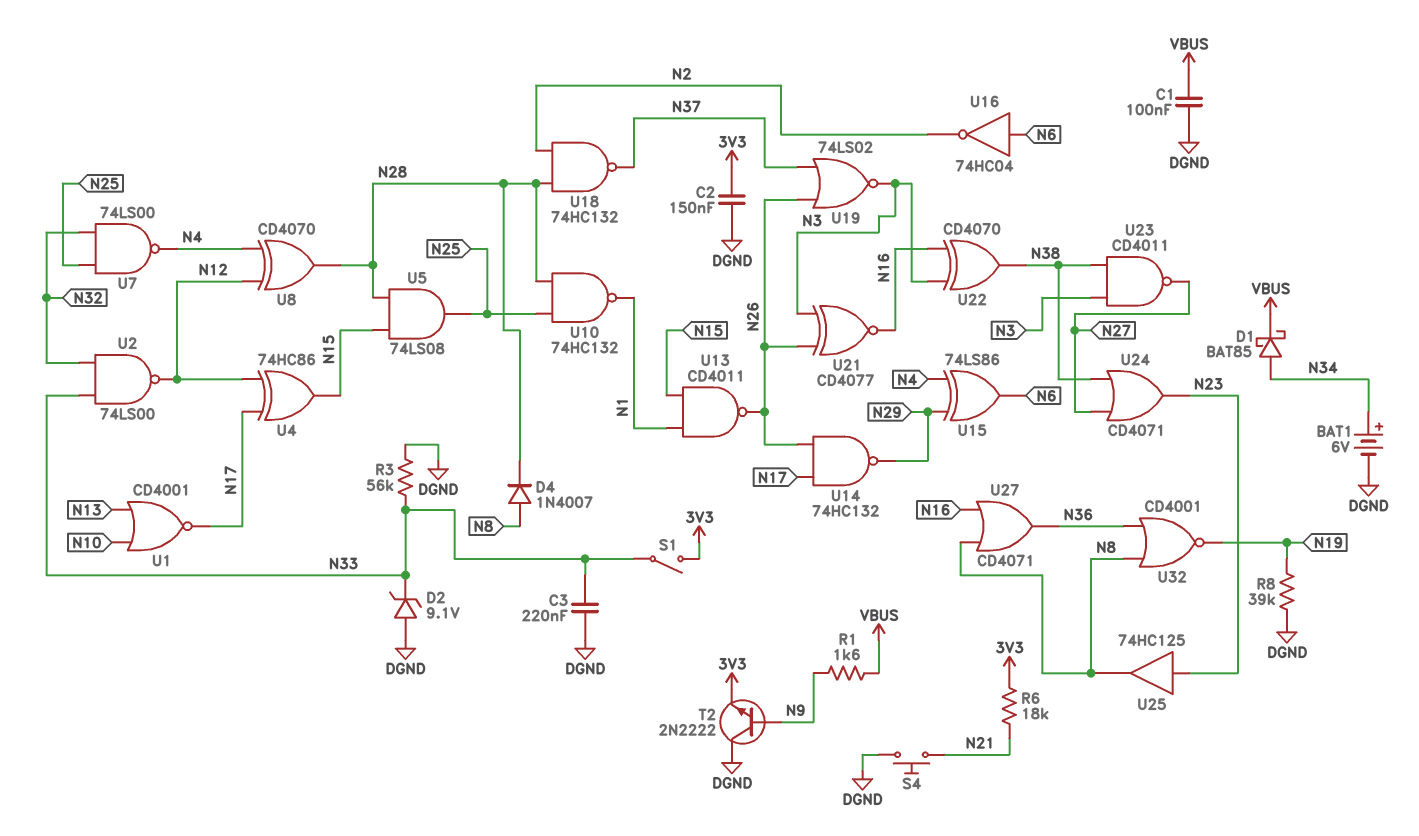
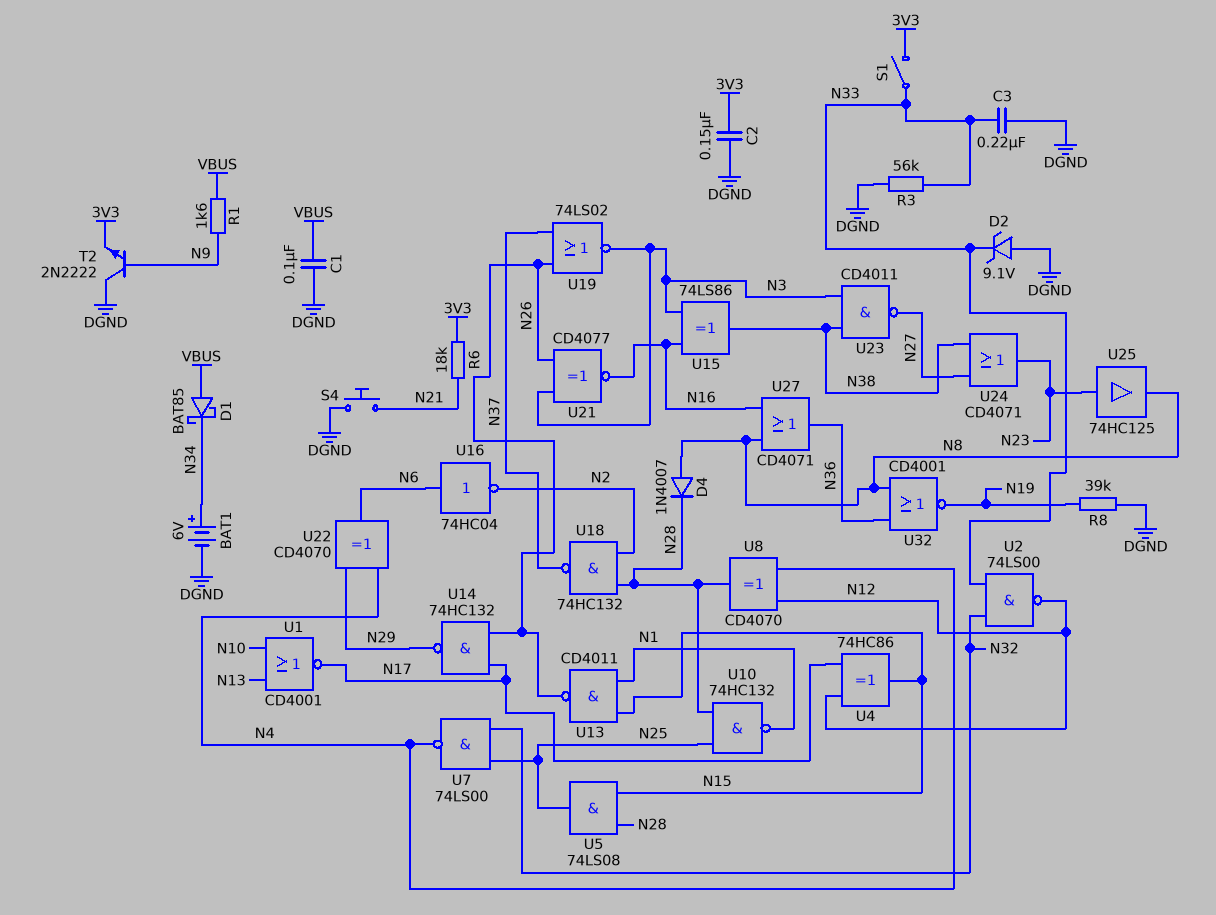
D1: schottky BAT85 (A N34, K VBUS) -> schottky BAT85 (A VBUS, K N34)
U15: XOR 74LS86 (in N4, in N29, out N6) -> XOR 74LS86 (in N3, in N16, out N38)
U22: XOR CD4070 (in N3, in N16, out N38) -> XOR CD4070 (in N4, in N29, out N6)

